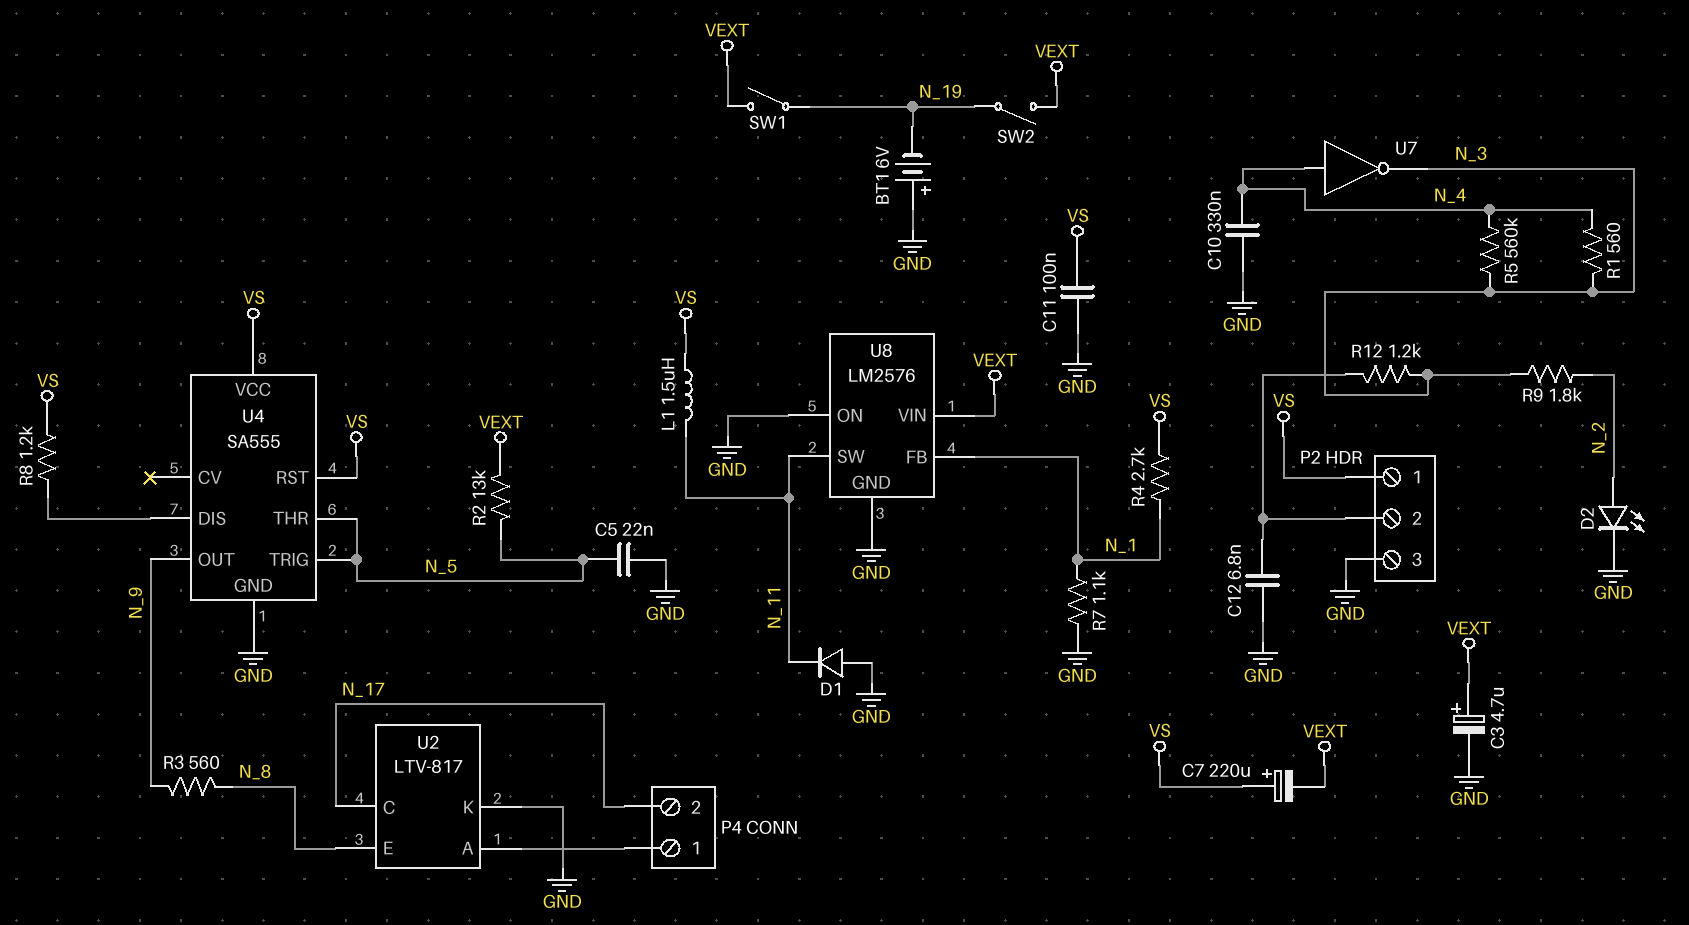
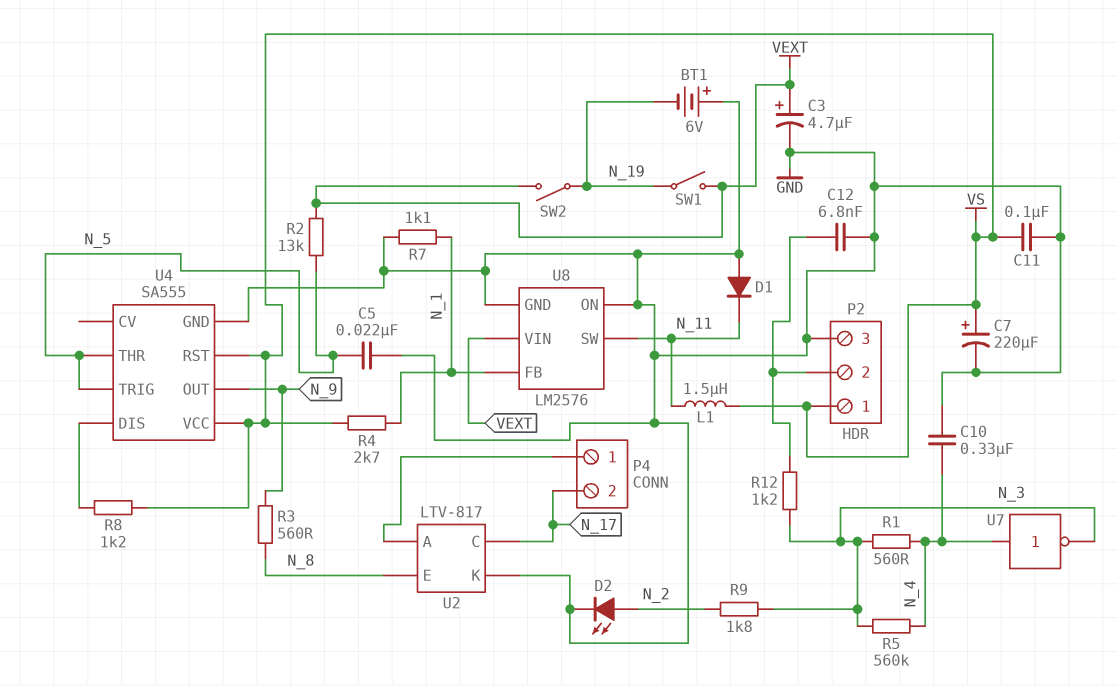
C7: 220uF (plus VS, minus VEXT) -> 220uF (plus VS, minus GND)

